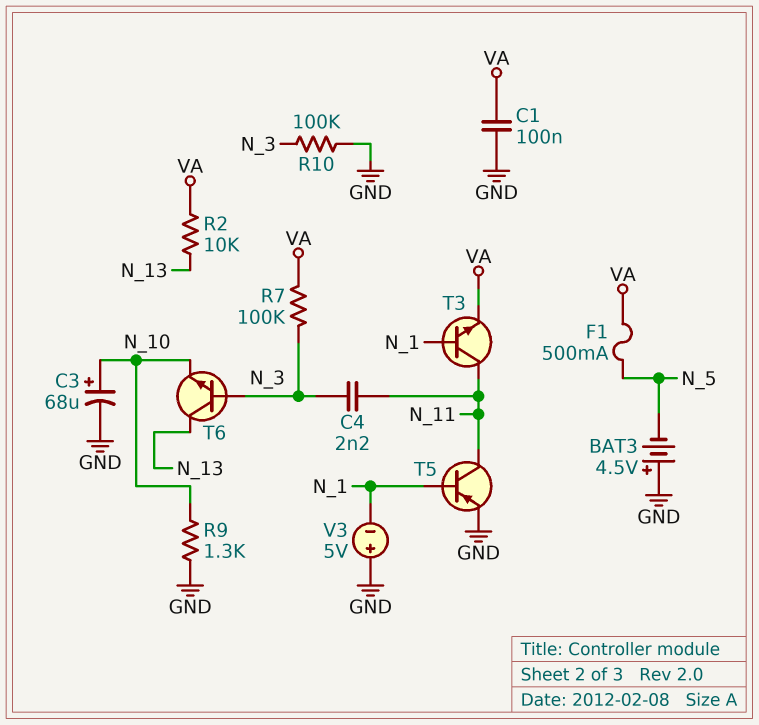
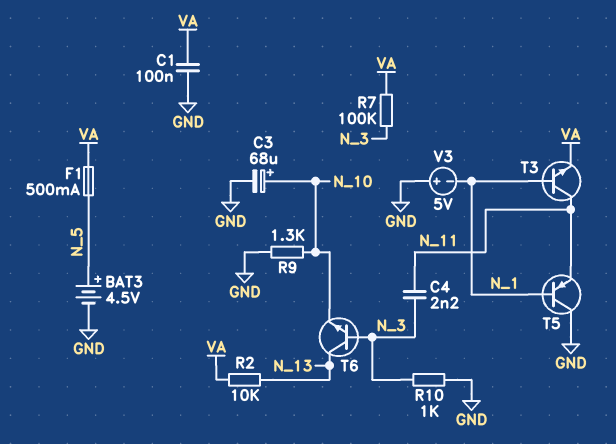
BAT3: 4.5V (plus GND, minus N_5) -> 4.5V (plus N_5, minus GND)
R10: 100k (GND, N_3) -> 1k (GND, N_3)
T5: PNP (B N_1, C N_11, E GND) -> PNP (B N_1, C GND, E N_11)

